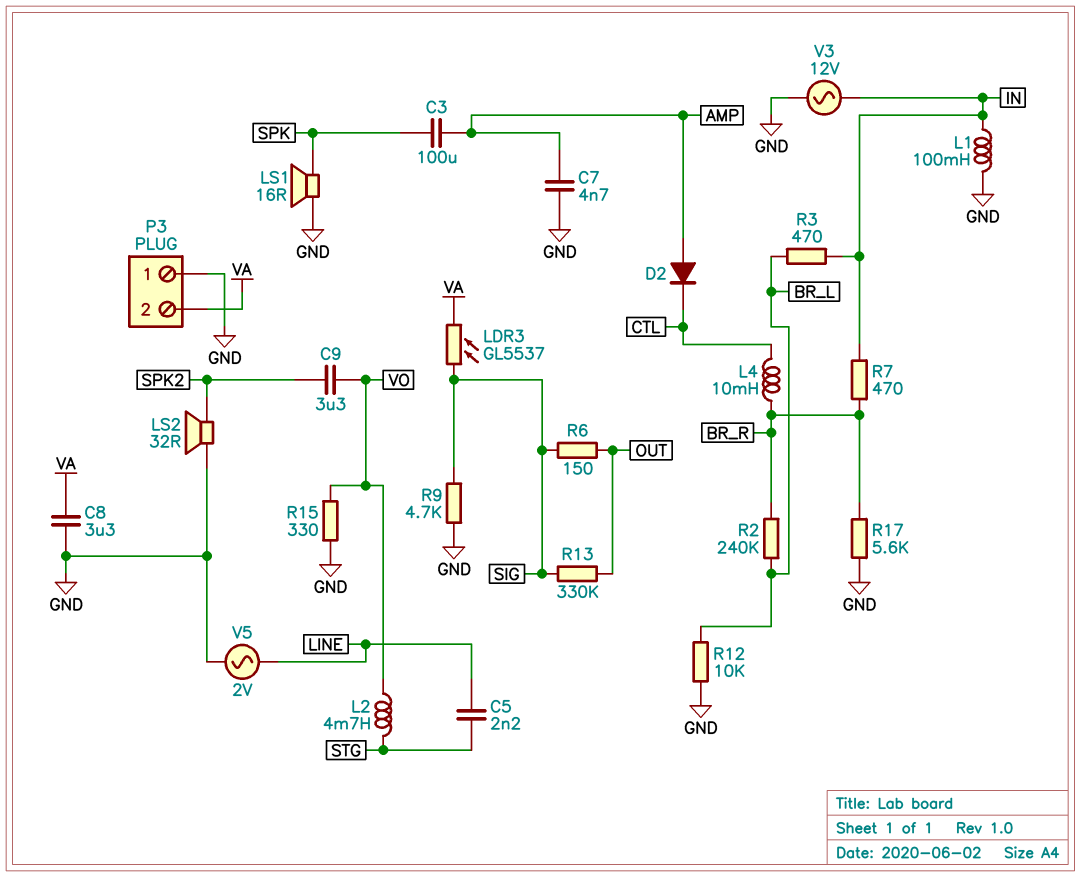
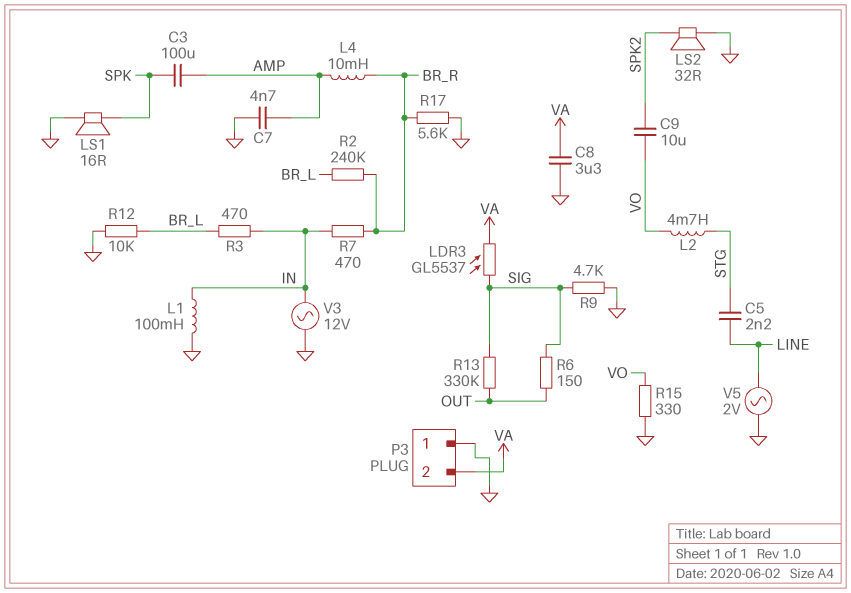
C9: 3.3uF (SPK2, VO) -> 10uF (SPK2, VO)
D2: diode (A AMP, K CTL) -> none
L4: 10mH (BR_R, CTL) -> 10mH (AMP, BR_R)

